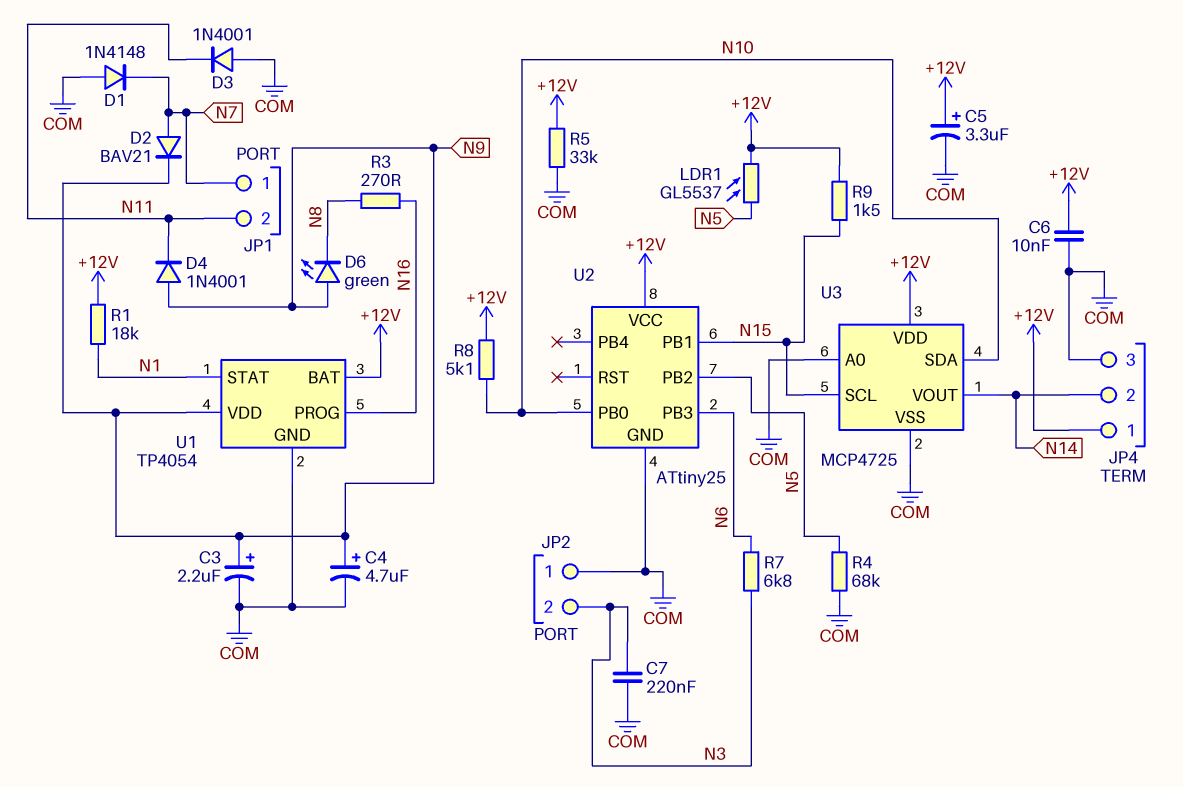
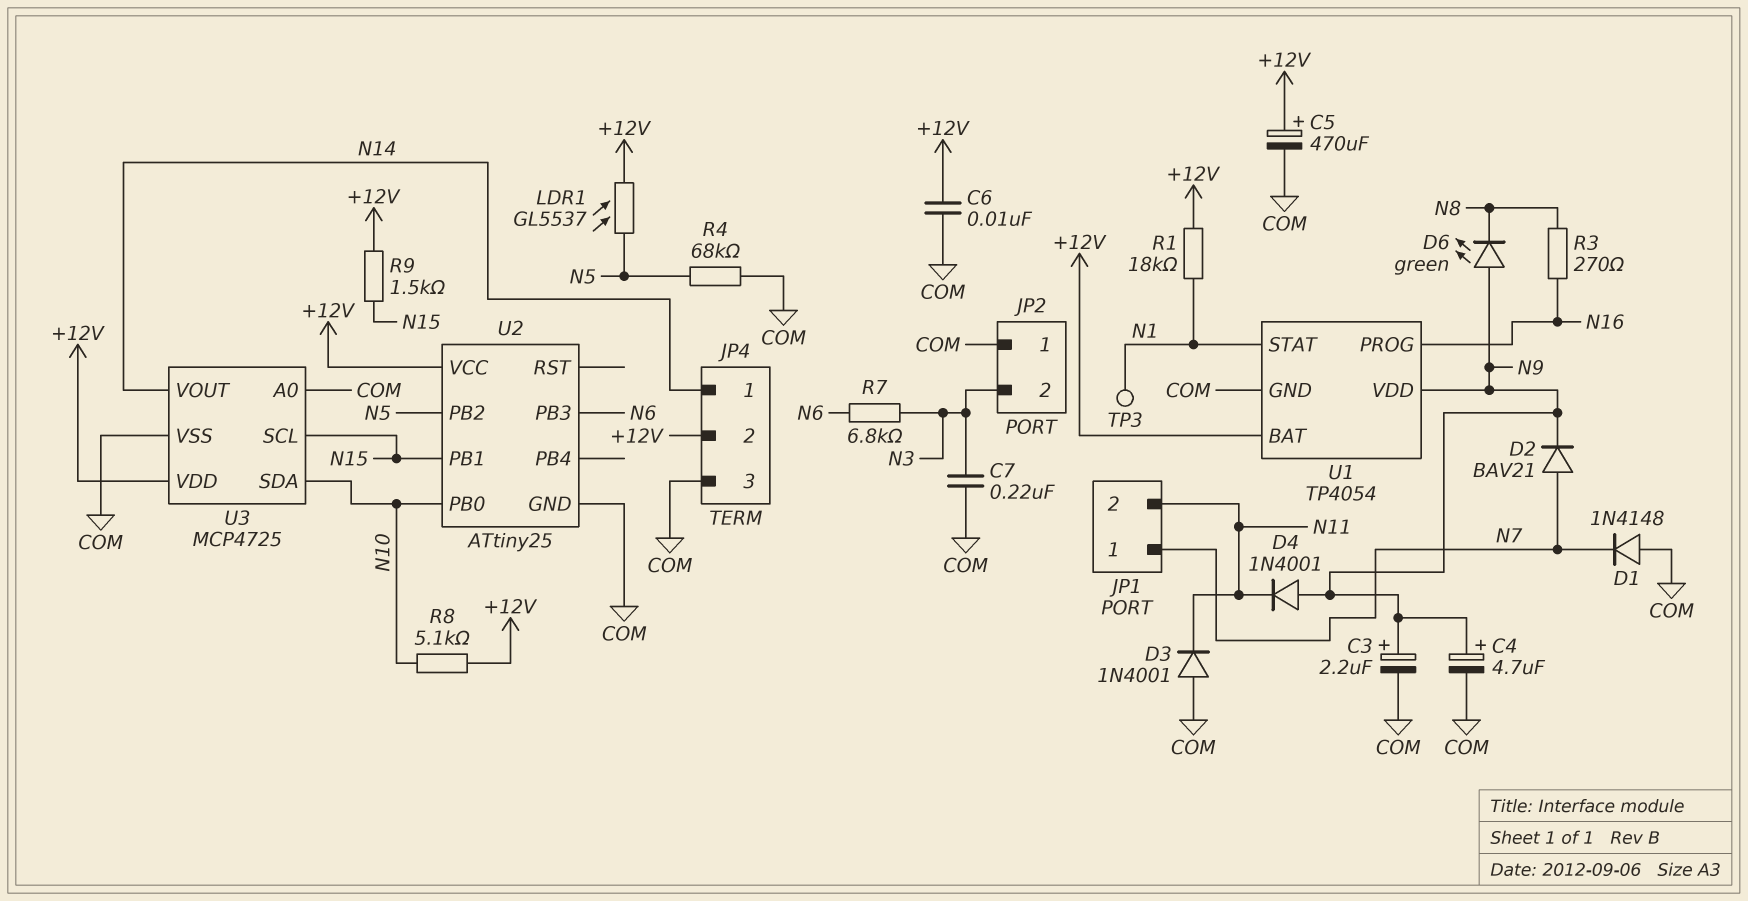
C5: 3.3uF (plus +12V, minus COM) -> 470uF (plus +12V, minus COM)
JP4 pin 1: +12V -> N14
JP4 pin 2: N14 -> +12V
R5: 33k (+12V, COM) -> none
TP3: none -> test point (N1)

